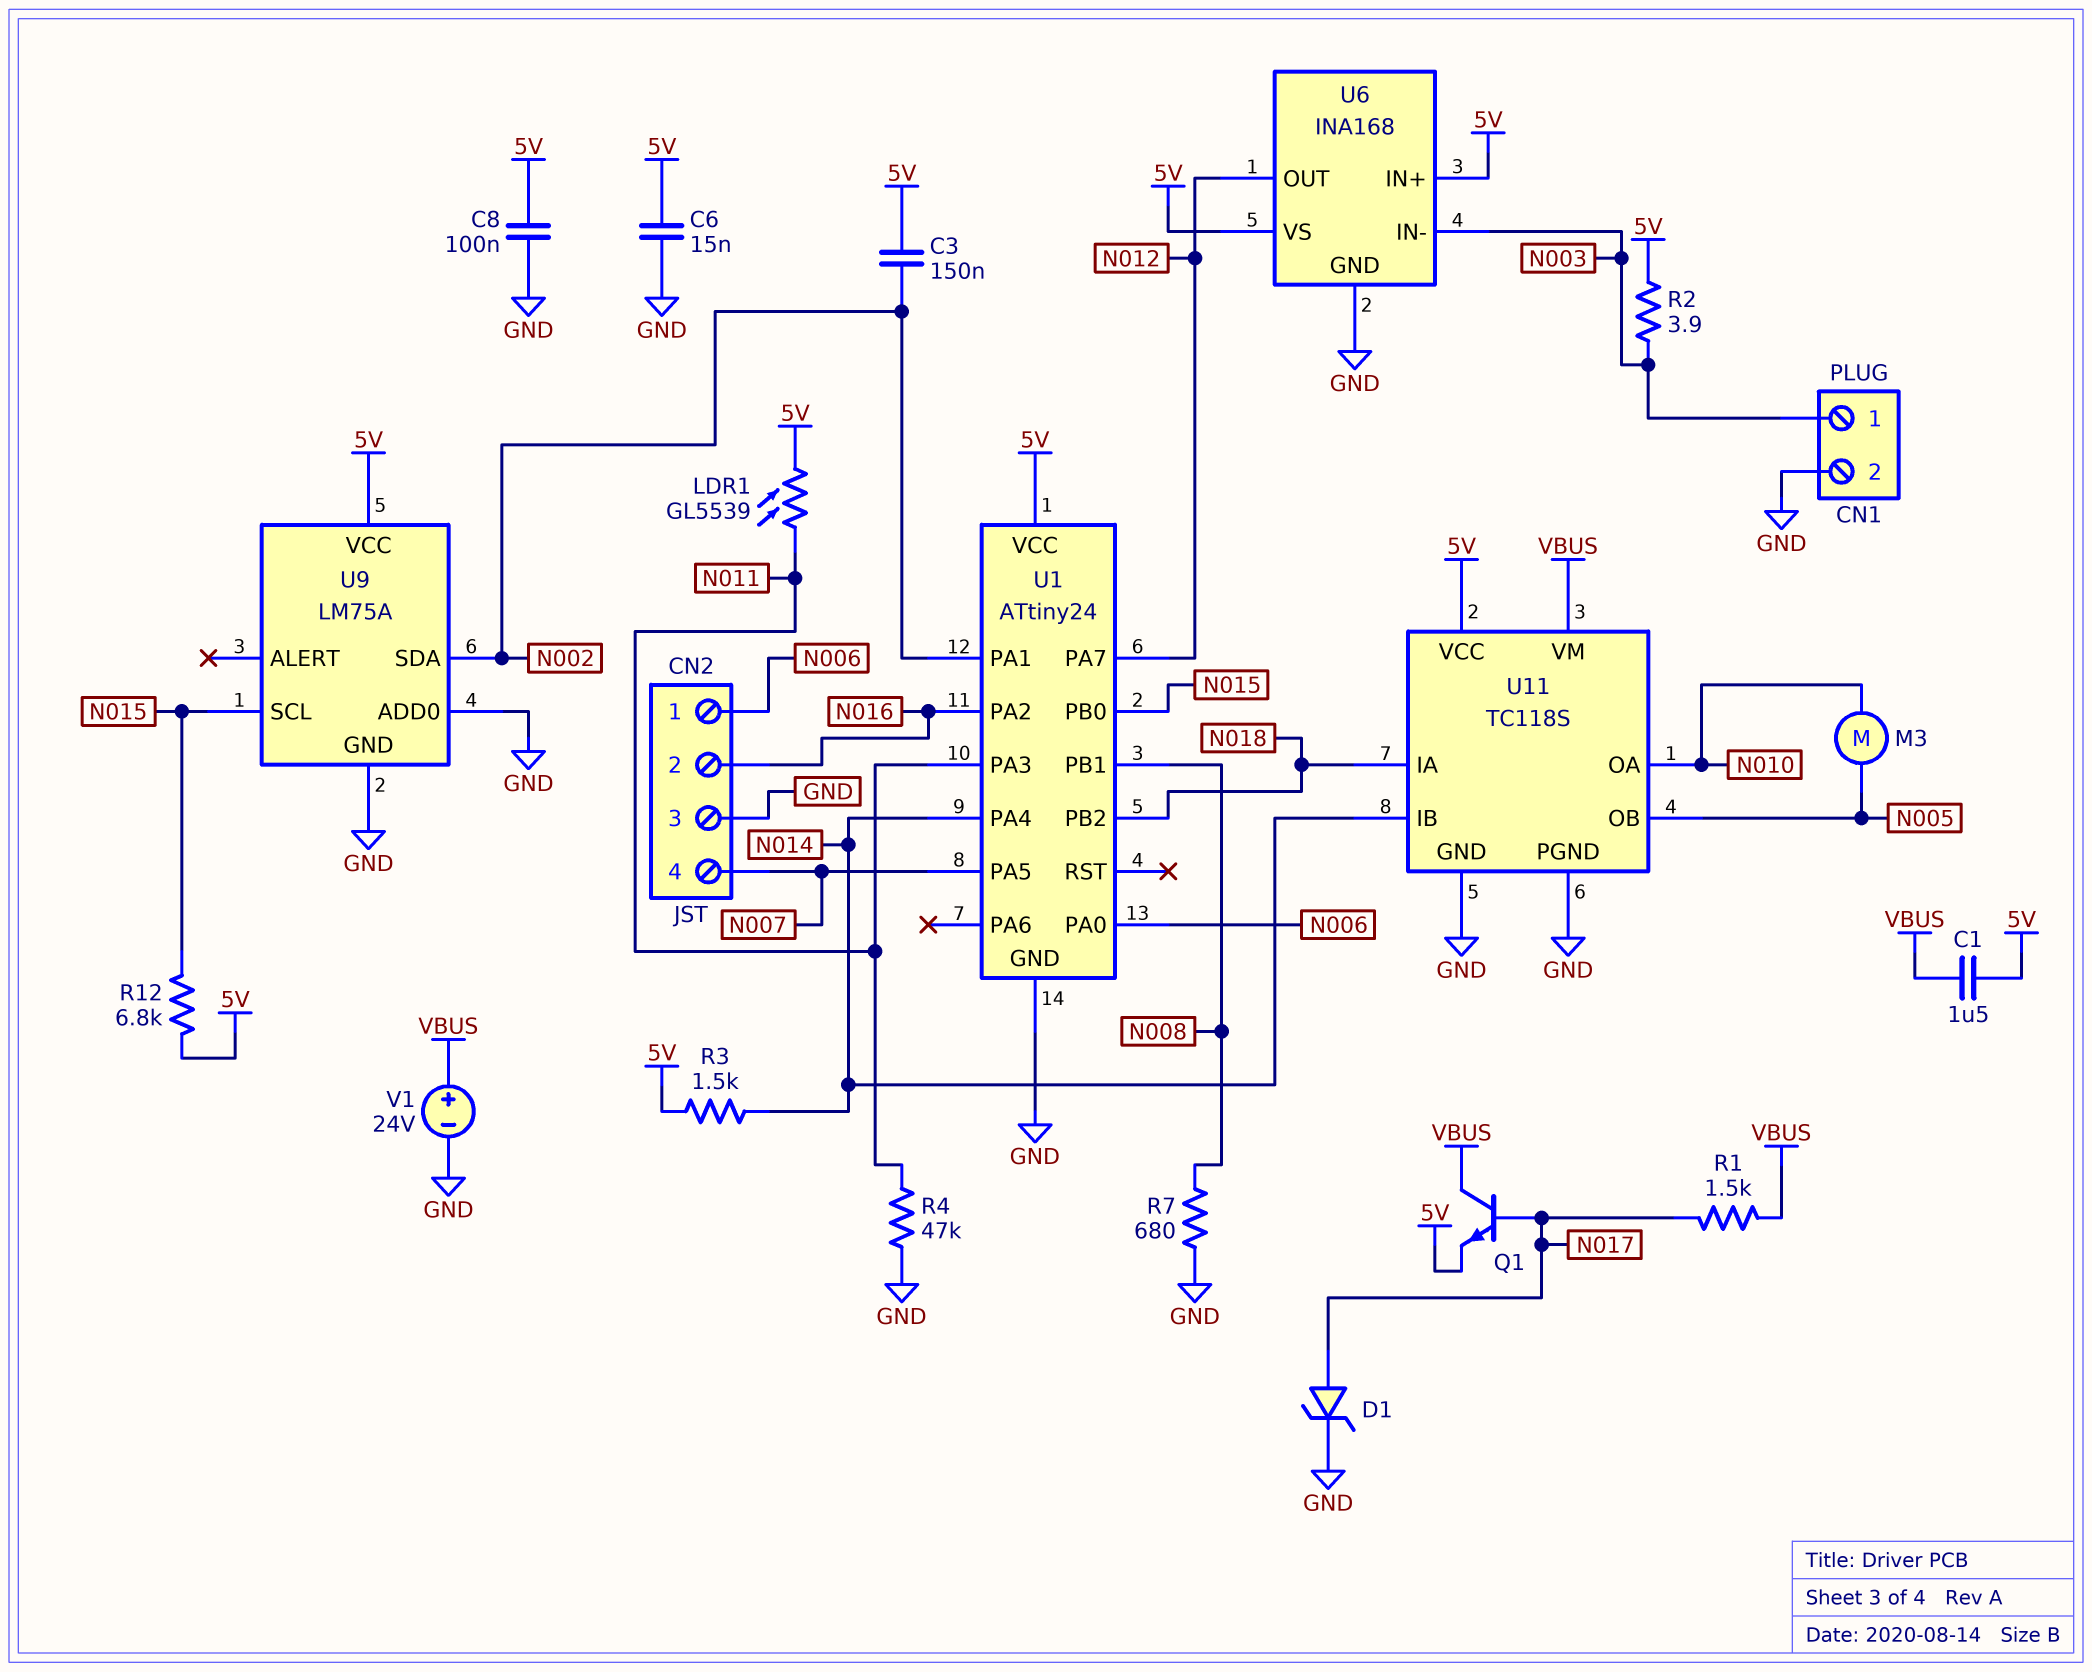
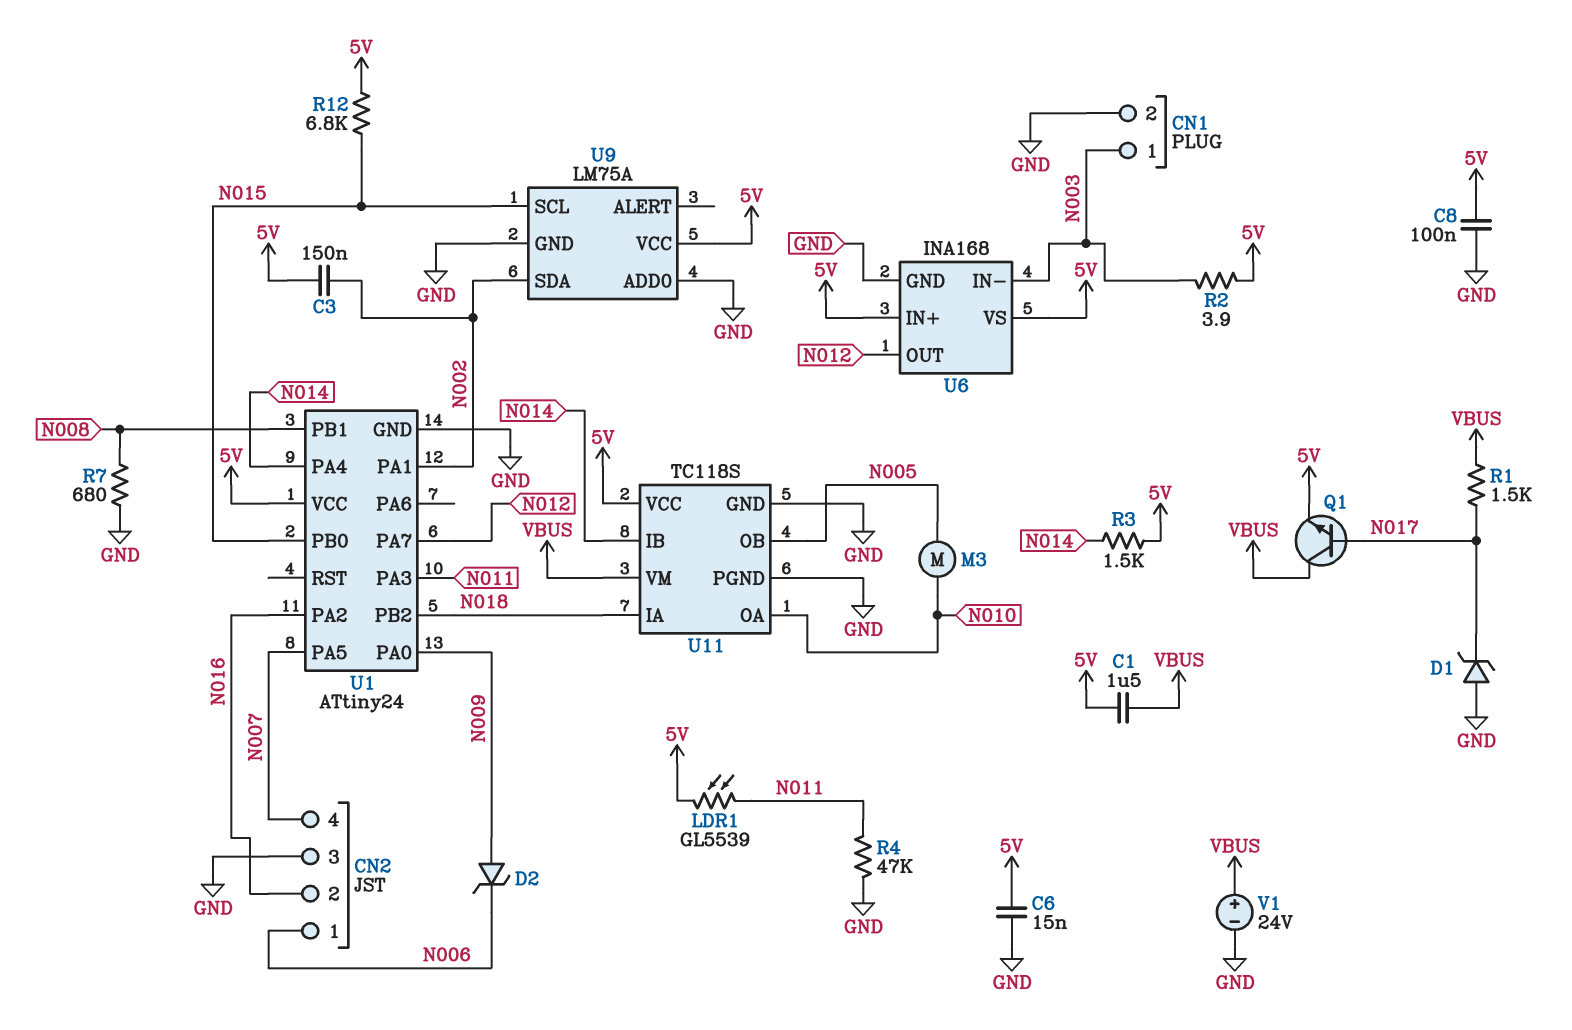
D1: zener (A N017, K GND) -> zener (A GND, K N017)
D2: none -> zener (A N009, K N006)
U1 pin PA0: N006 -> N009

